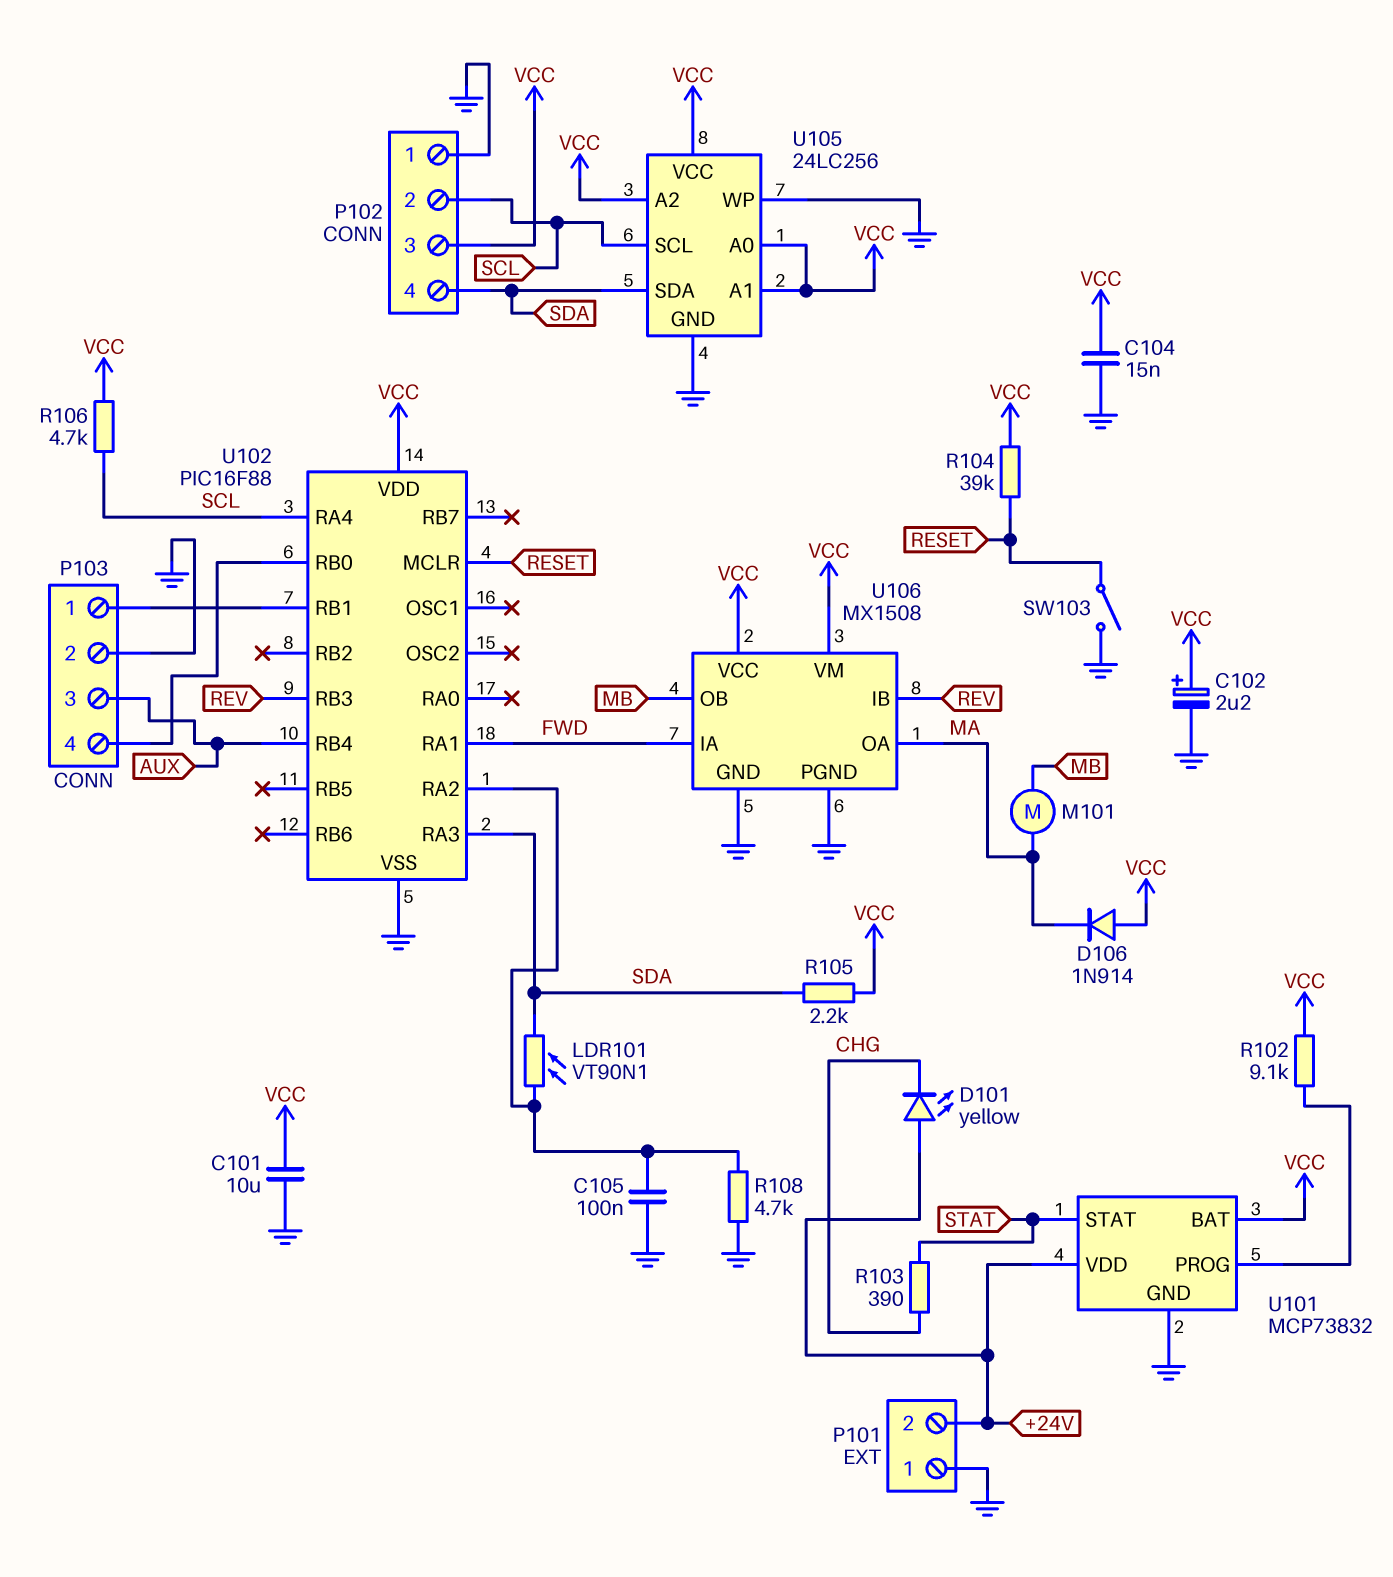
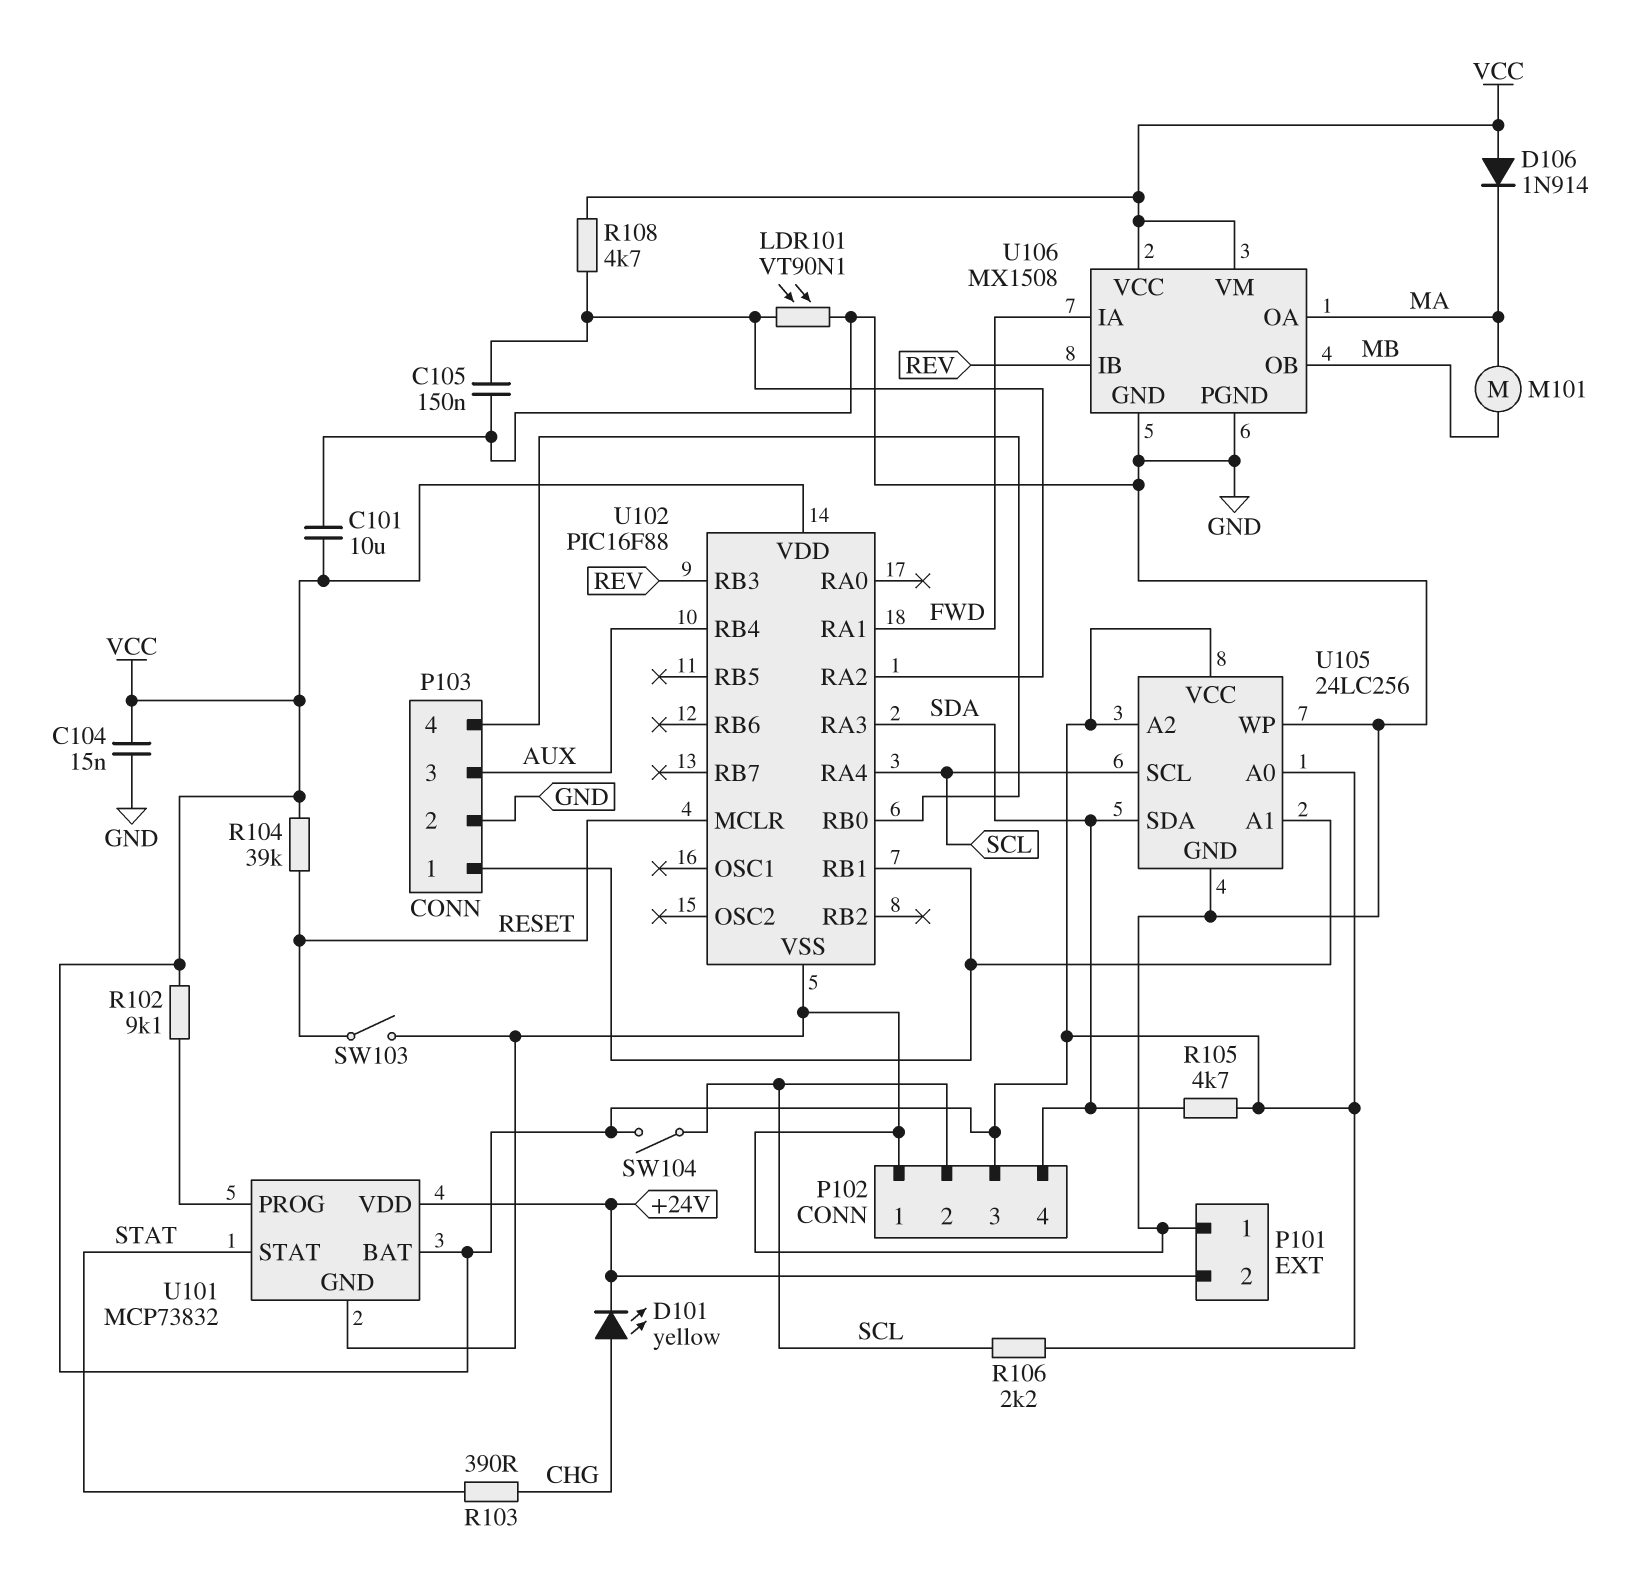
C102: 2.2uF (plus VCC, minus GND) -> none
C105: 100nF (GND, U102/RA2) -> 150nF (GND, U102/RA2)
D101: LED yellow (A +24V, K CHG) -> LED yellow (A CHG, K +24V)
LDR101: VT90N1 (SDA, U102/RA2) -> VT90N1 (GND, U102/RA2)
R105: 2.2k (SDA, VCC) -> 4.7k (SDA, VCC)
R106: 4.7k (SCL, VCC) -> 2.2k (SCL, VCC)
R108: 4.7k (GND, U102/RA2) -> 4.7k (U102/RA2, VCC)
SW104: none -> switch (SCL, VCC)
U105 pin A1: VCC -> P103/1

